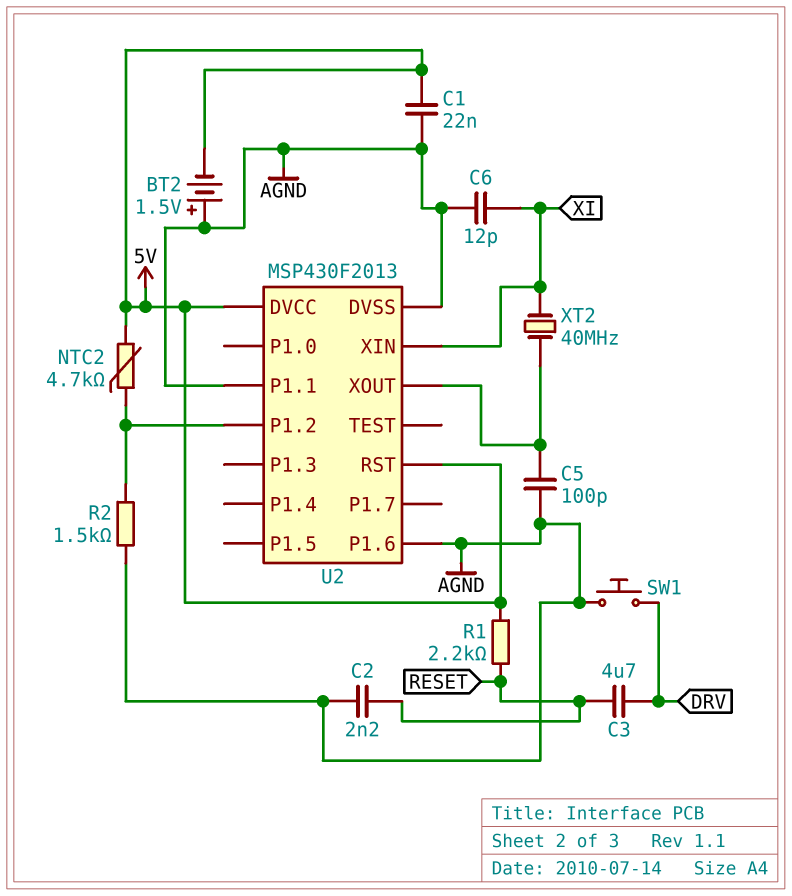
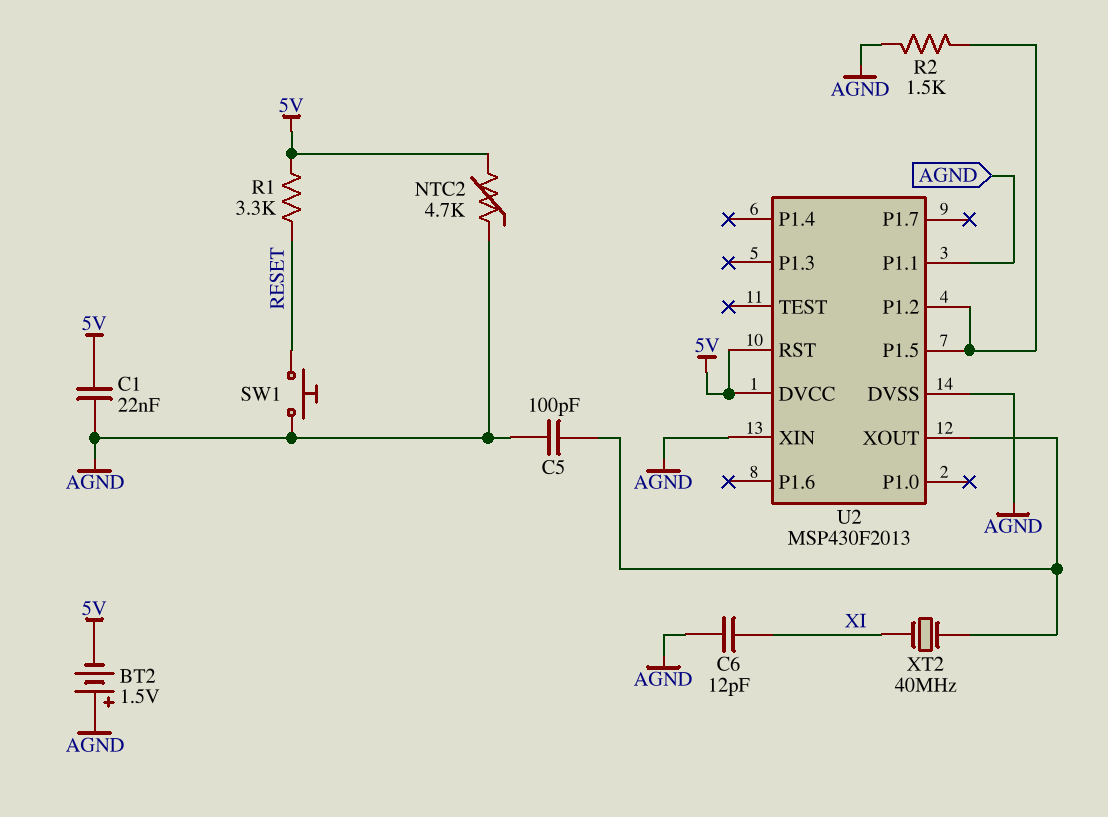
C2: 2.2nF (AGND, RESET) -> none
C3: 4.7uF (DRV, RESET) -> none
NTC2: 4.7k (5V, U2/P1.2) -> 4.7k (5V, AGND)
R1: 2.2k (5V, RESET) -> 3.3k (5V, RESET)
SW1: button (AGND, DRV) -> button (AGND, RESET)
U2 pin P1.5: none -> U2/P1.2
U2 pin P1.6: AGND -> none
U2 pin XIN: XI -> AGND

